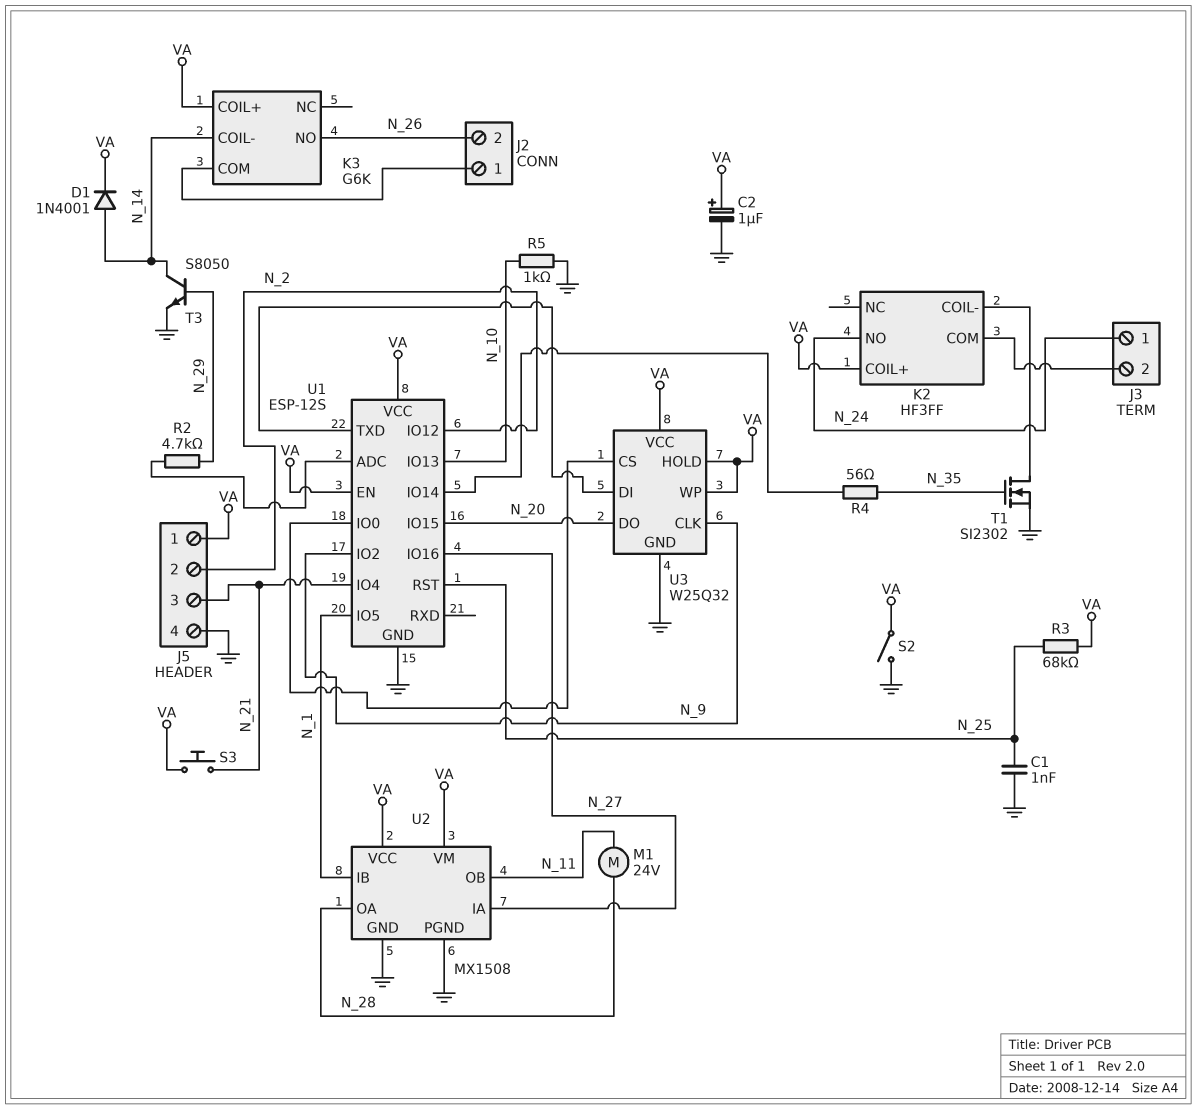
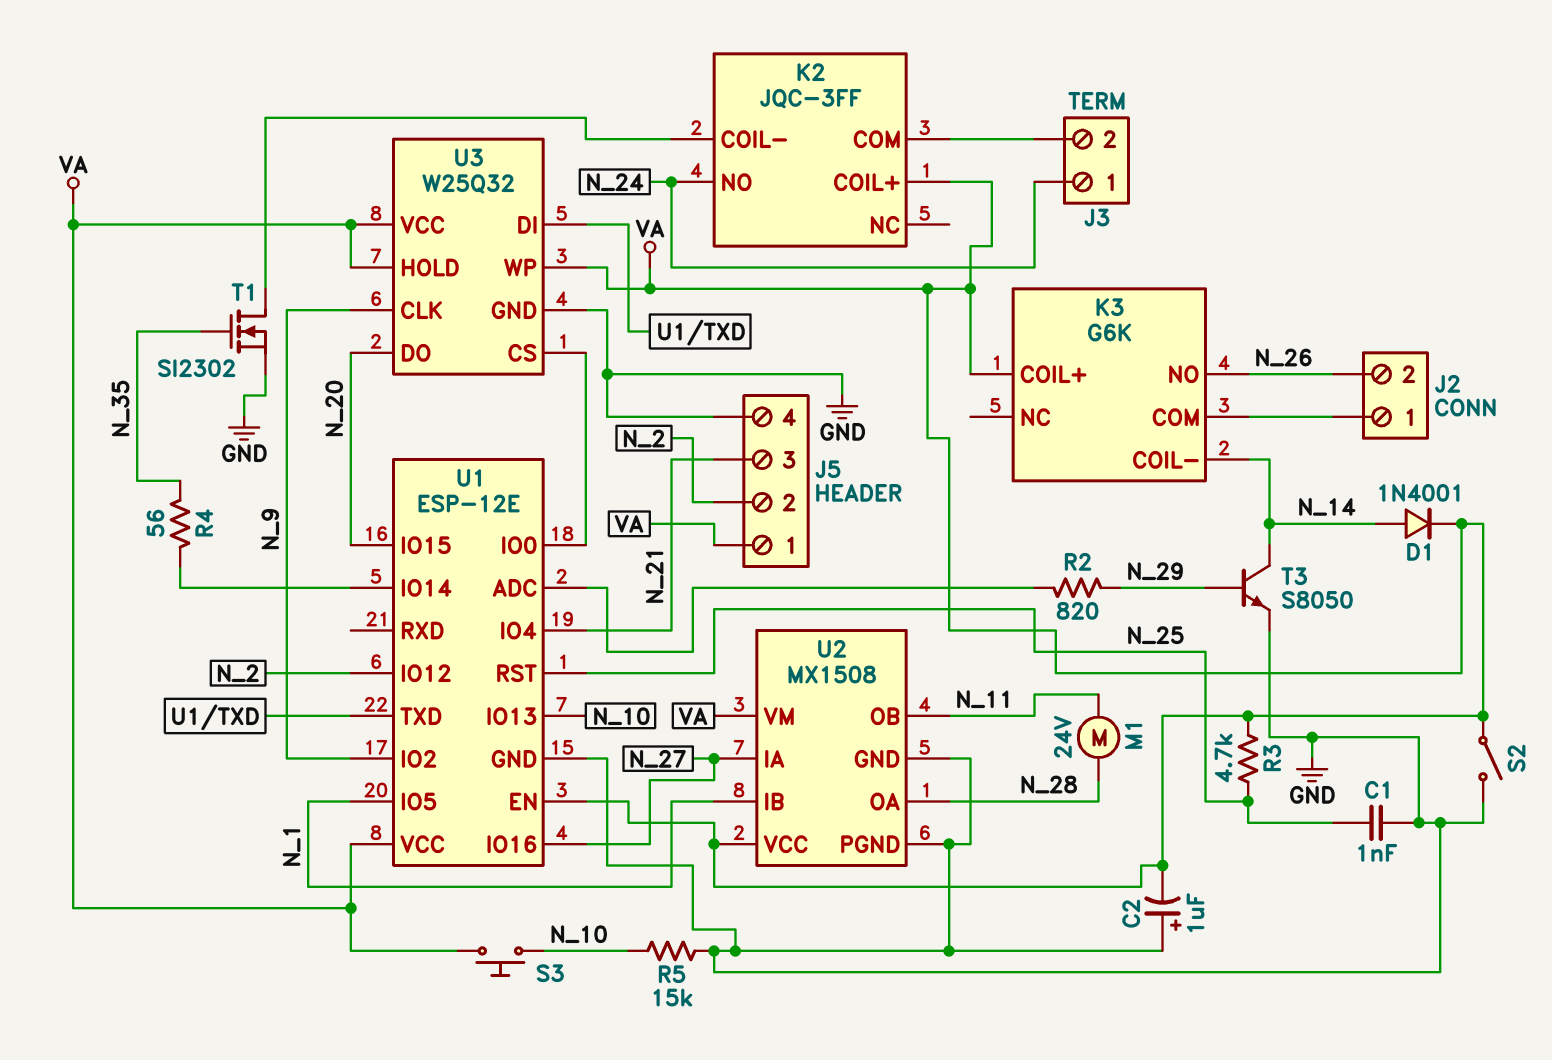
C2: 1uF (plus VA, minus GND) -> 1uF (plus GND, minus VA)
K2: HF3FF -> JQC-3FF
R2: 4.7k (N_29, U1/ADC) -> 820 (N_29, U1/ADC)
R3: 68k (N_25, VA) -> 4.7k (N_25, VA)
R5: 1k (GND, N_10) -> 15k (GND, N_10)
S3: button (N_21, VA) -> button (N_10, VA)
U1: ESP-12S -> ESP-12E

